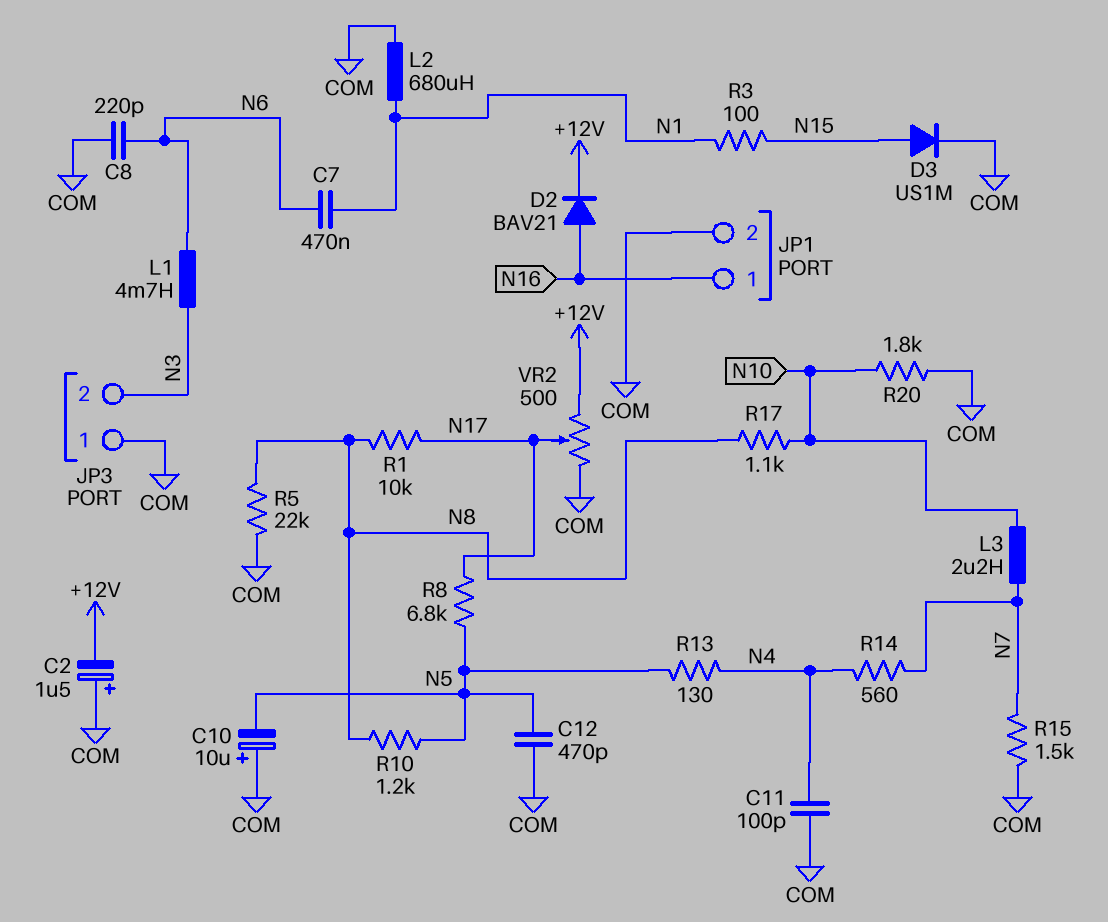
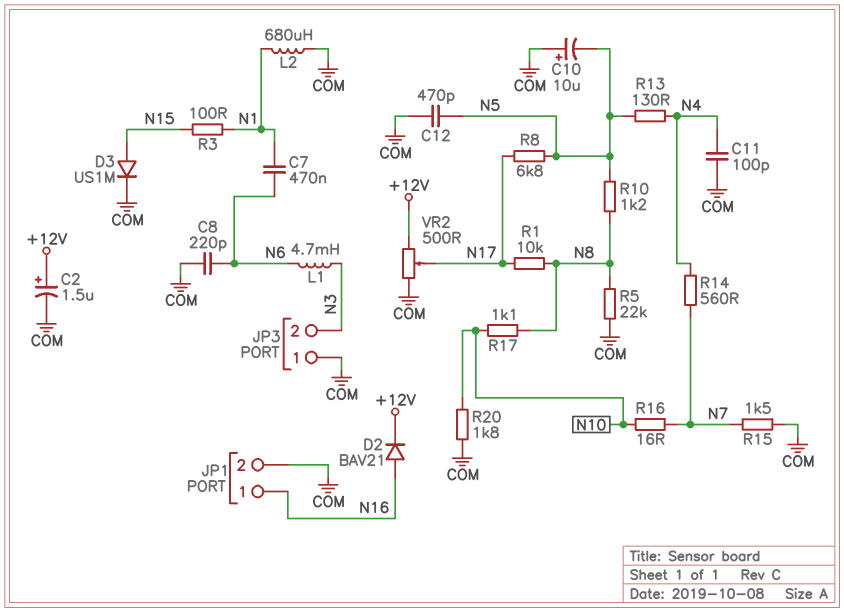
C2: 1.5uF (plus COM, minus +12V) -> 1.5uF (plus +12V, minus COM)
L3: 2.2uH (N7, N10) -> none
R16: none -> 16 (N7, N10)

